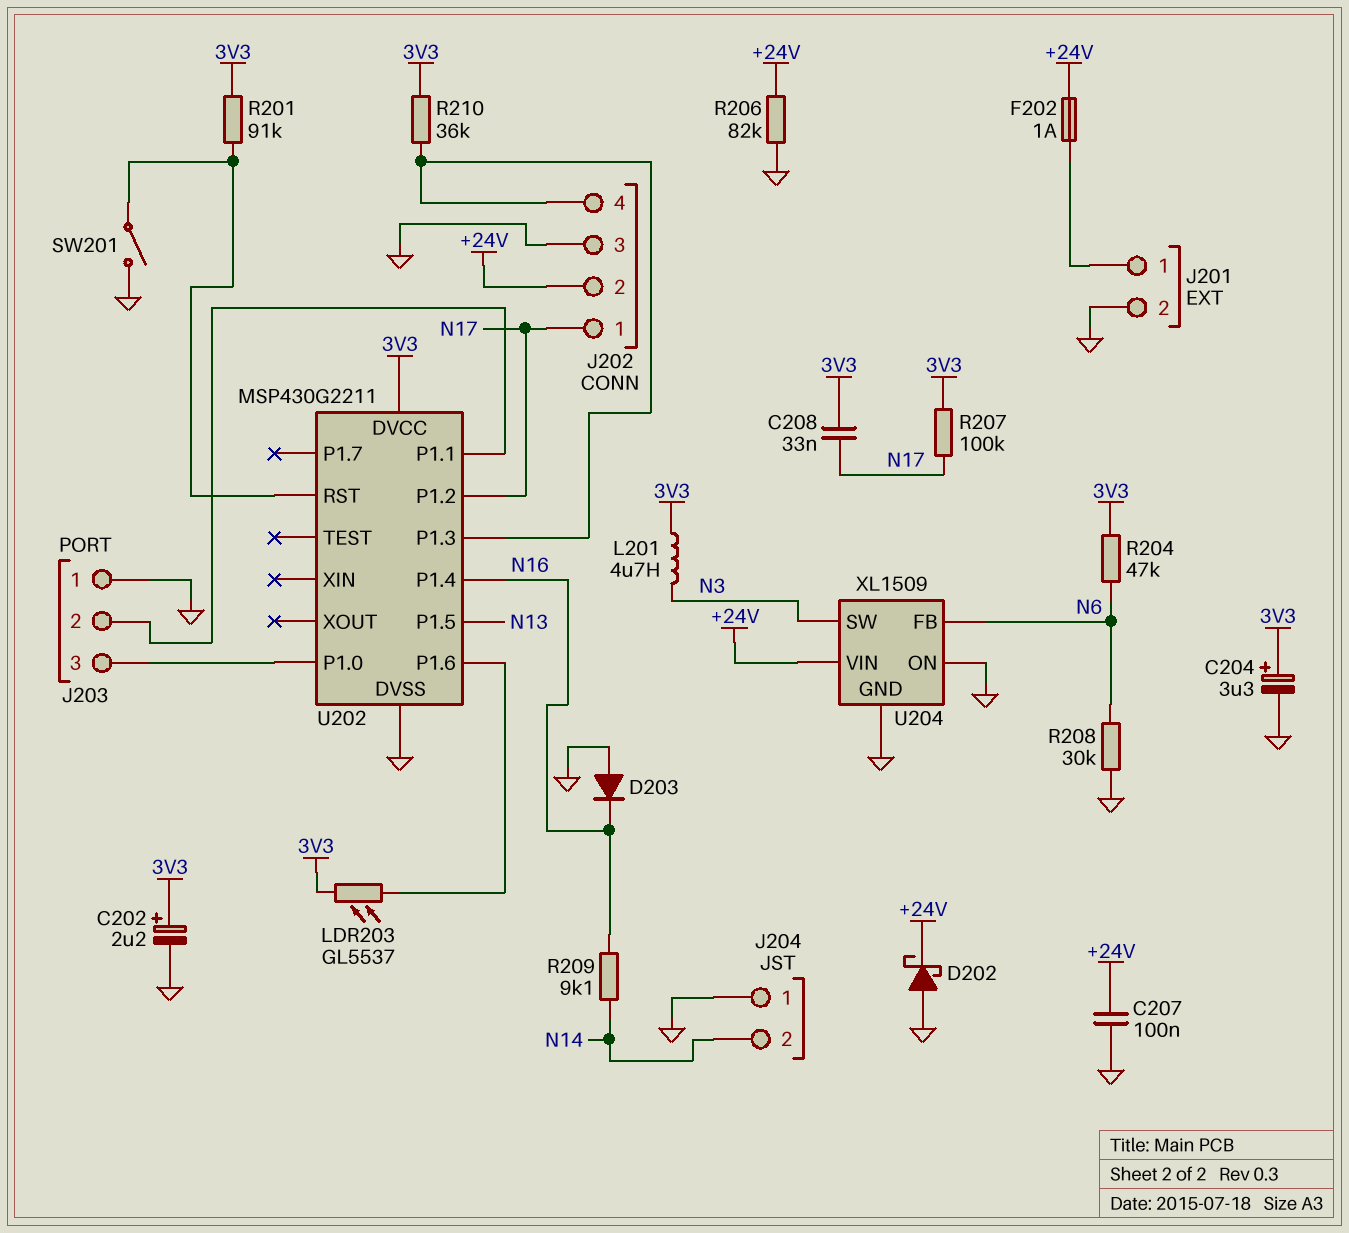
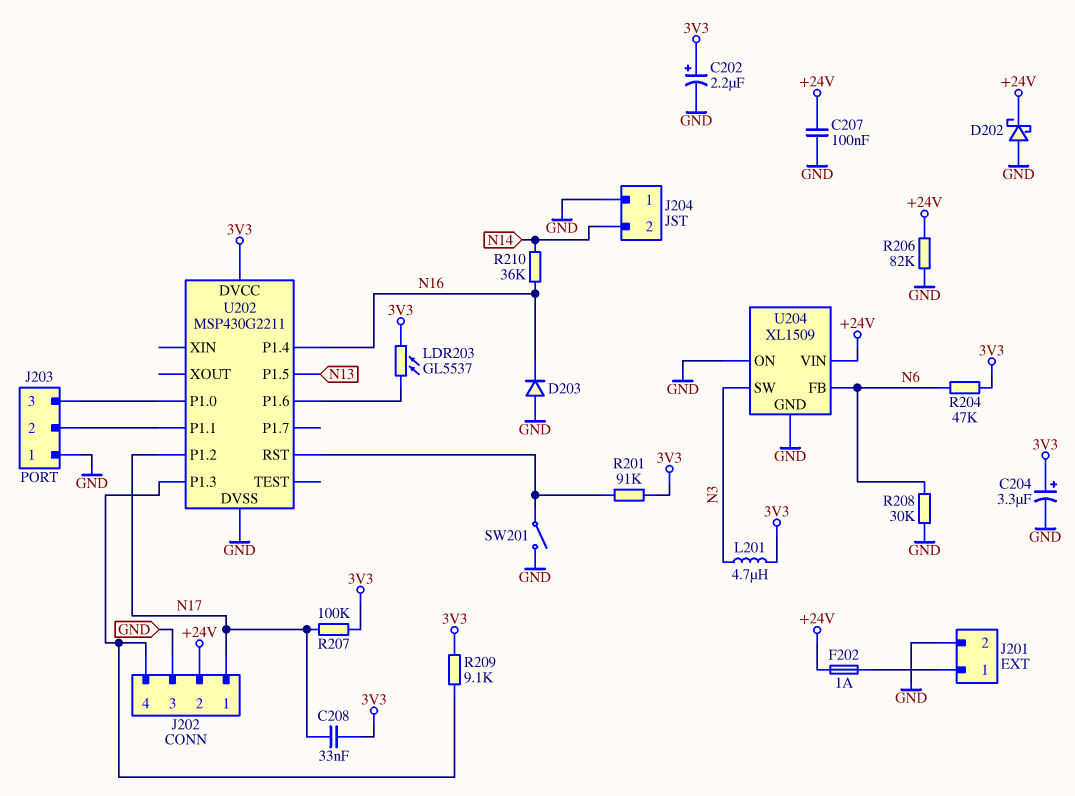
R209: 9.1k (N14, N16) -> 9.1k (3V3, J202/4)
R210: 36k (3V3, J202/4) -> 36k (N14, N16)

